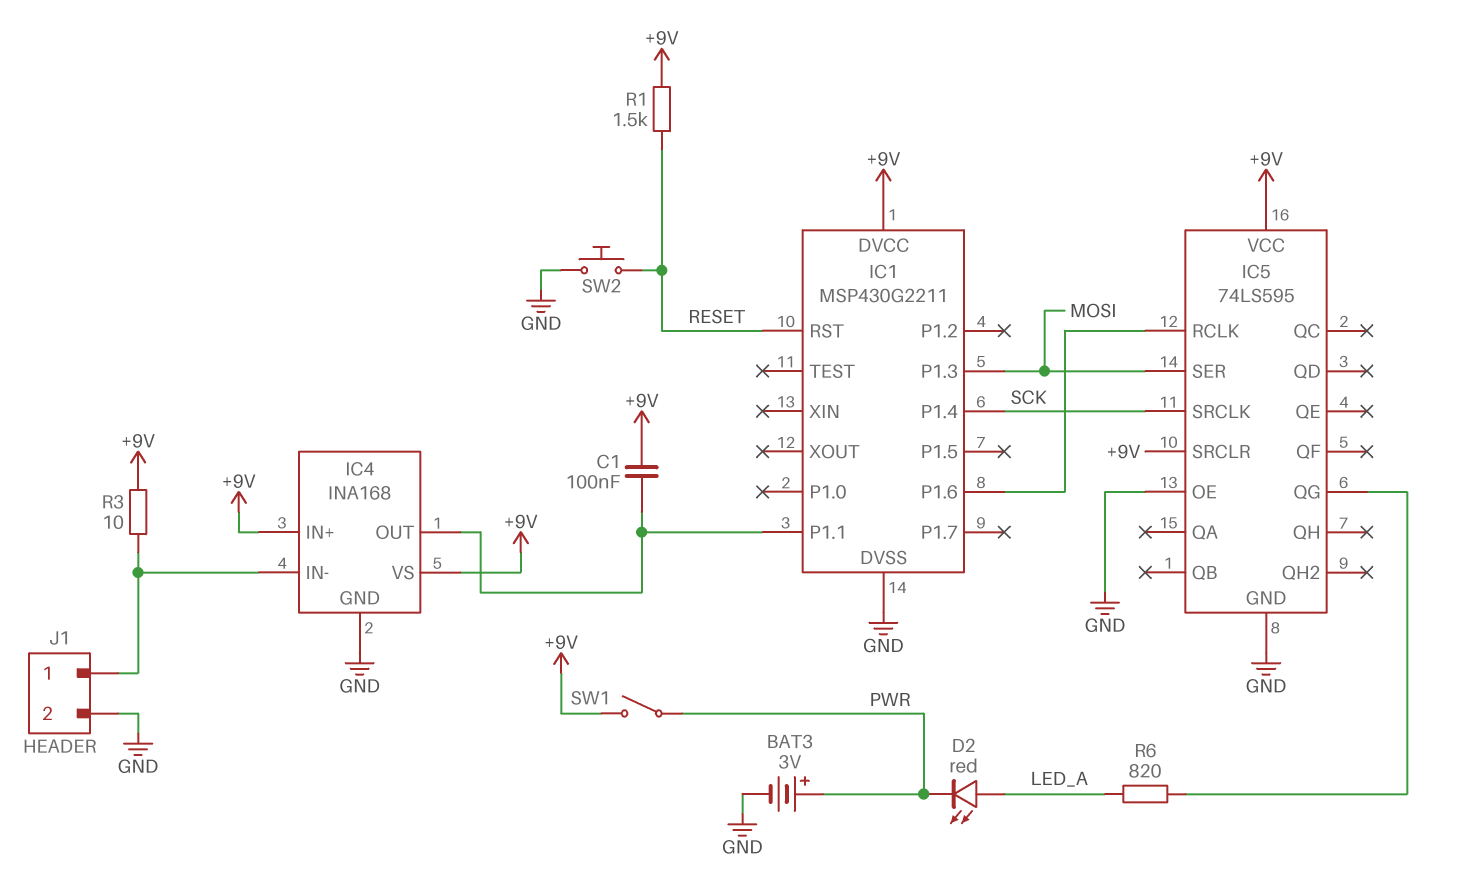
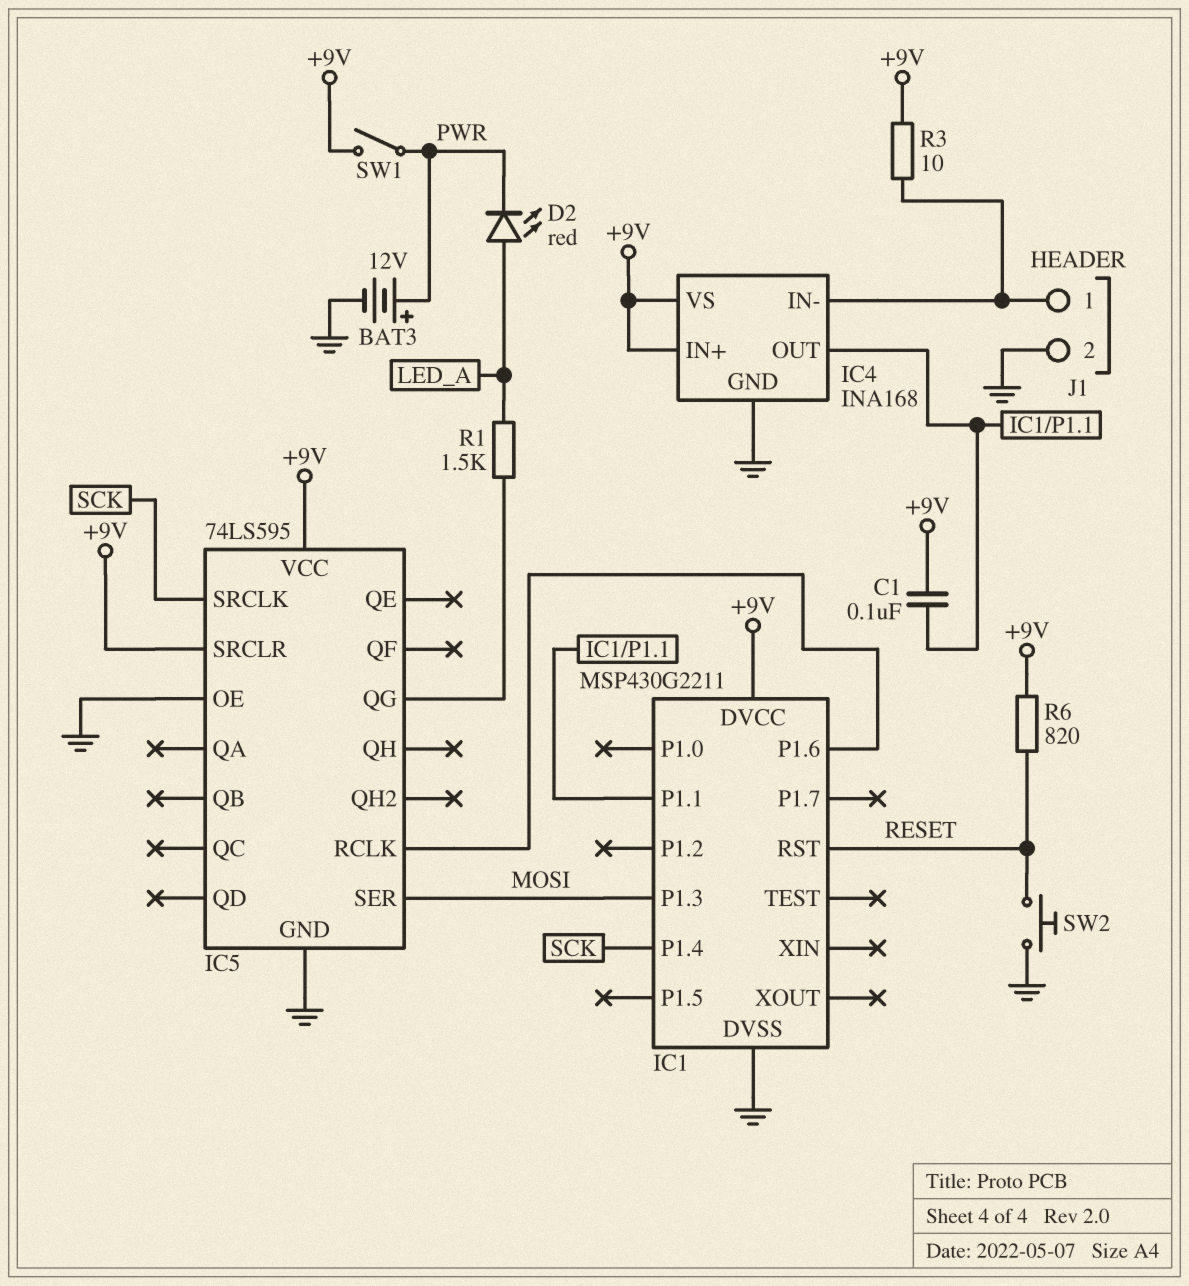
BAT3: 3V (plus PWR, minus GND) -> 12V (plus PWR, minus GND)
R1: 1.5k (+9V, RESET) -> 1.5k (IC5/QG, LED_A)
R6: 820 (IC5/QG, LED_A) -> 820 (+9V, RESET)

